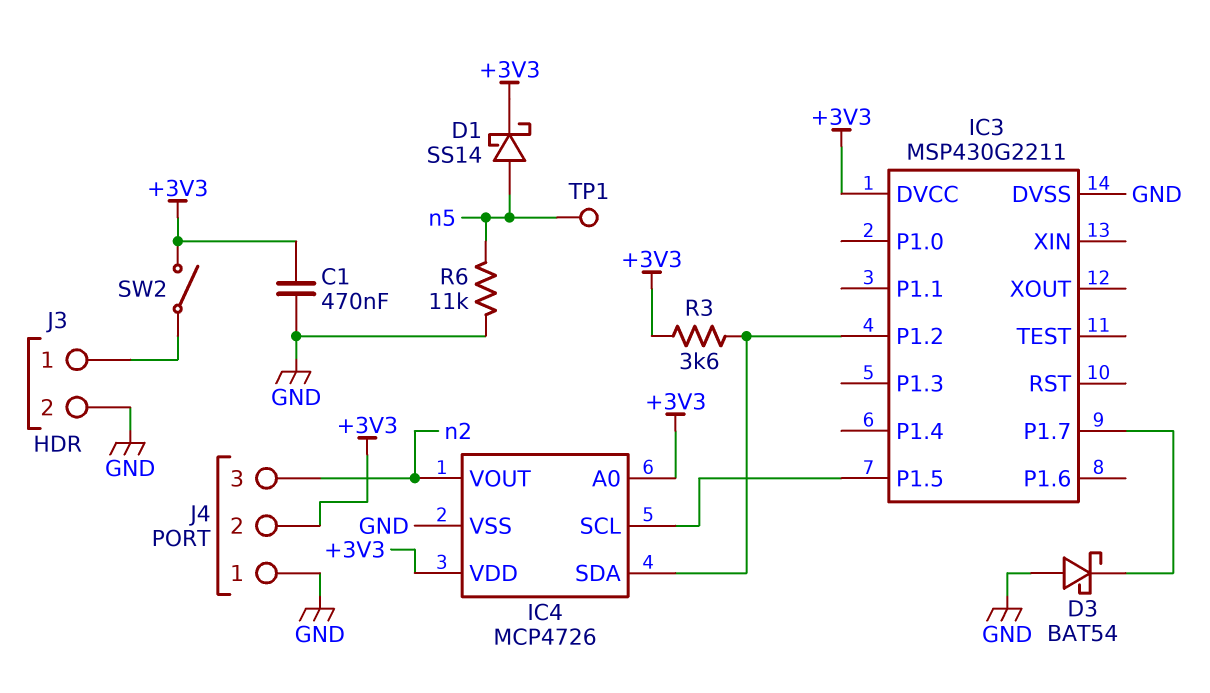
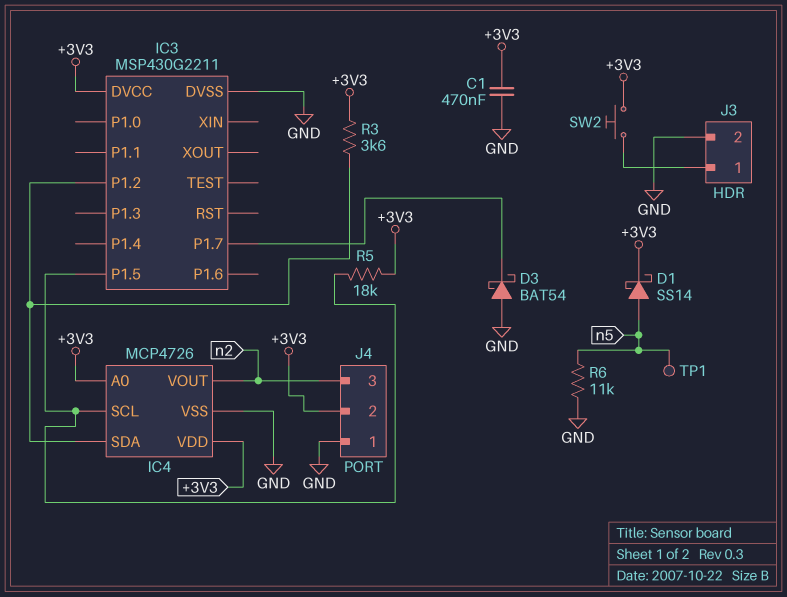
R5: none -> 18k (+3V3, IC3/P1.5)
SW2: switch (+3V3, J3/1) -> button (+3V3, J3/1)

